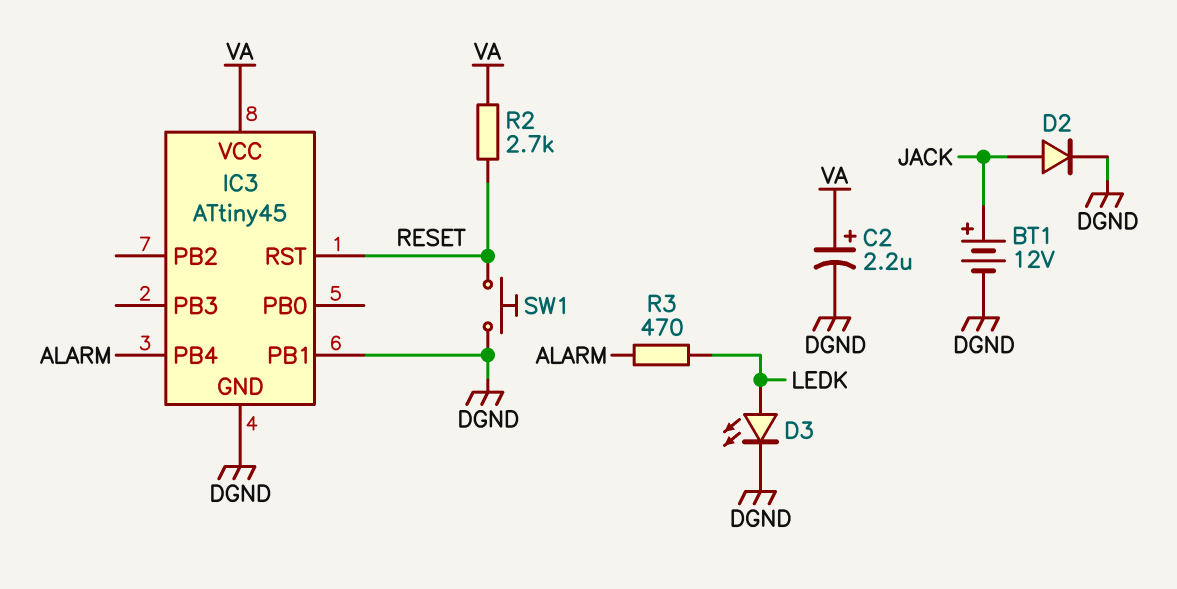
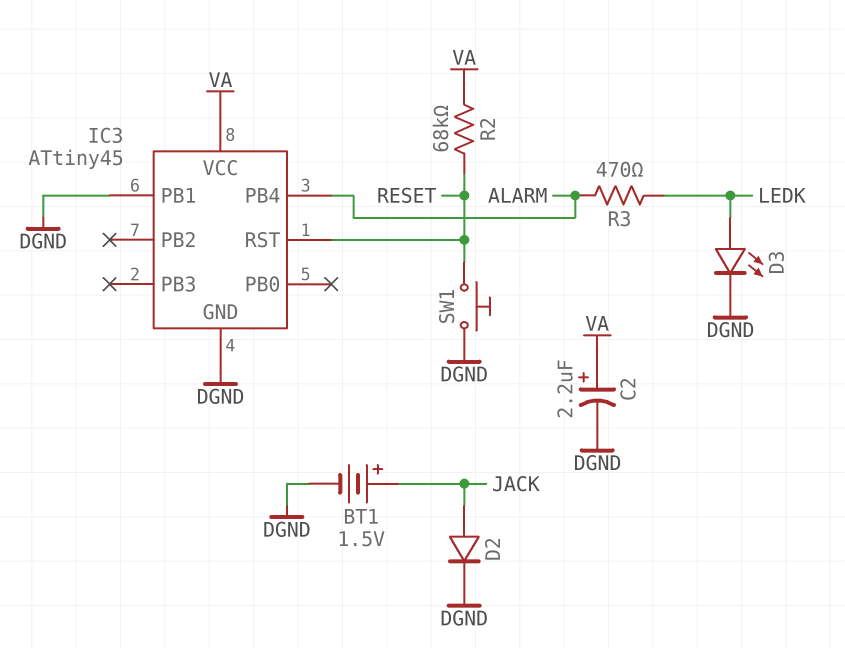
BT1: 12V (plus JACK, minus DGND) -> 1.5V (plus JACK, minus DGND)
R2: 2.7k (RESET, VA) -> 68k (RESET, VA)

